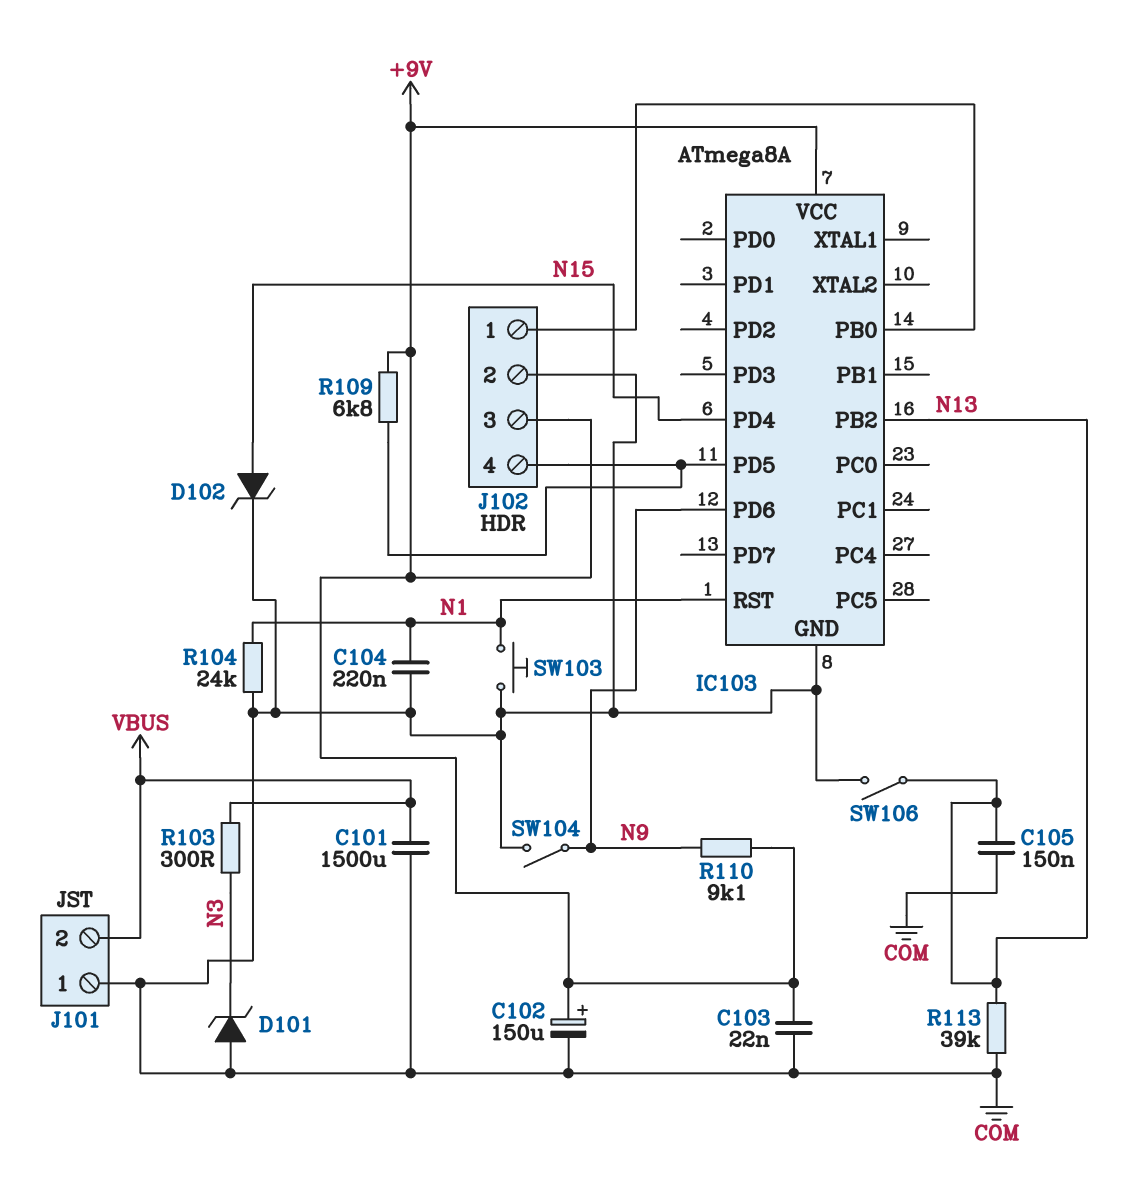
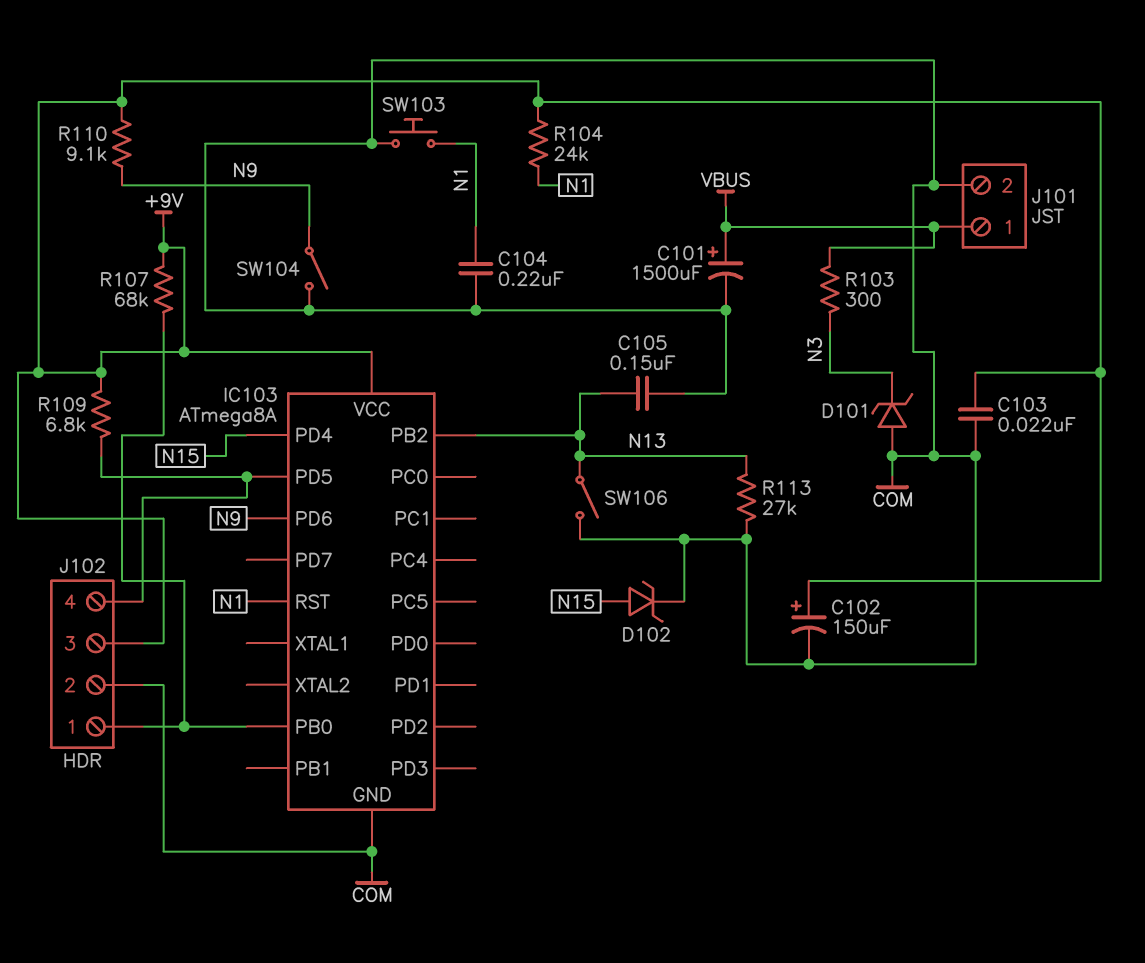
C101: 1500uF (COM, VBUS) -> 1500uF (plus VBUS, minus COM)
J101 pin 1: COM -> VBUS
J101 pin 2: VBUS -> COM
R104: 24k (COM, N1) -> 24k (+9V, N1)
R107: none -> 68k (+9V, IC103/PB0)
R113: 39k (COM, N13) -> 27k (COM, N13)

